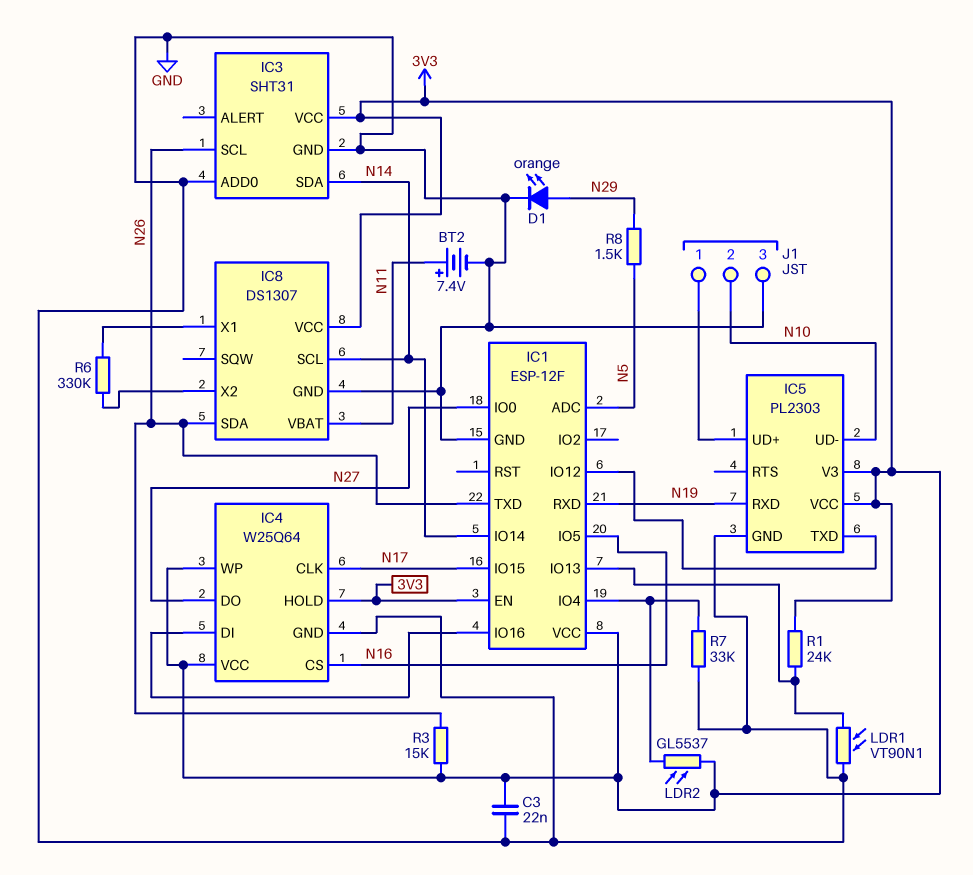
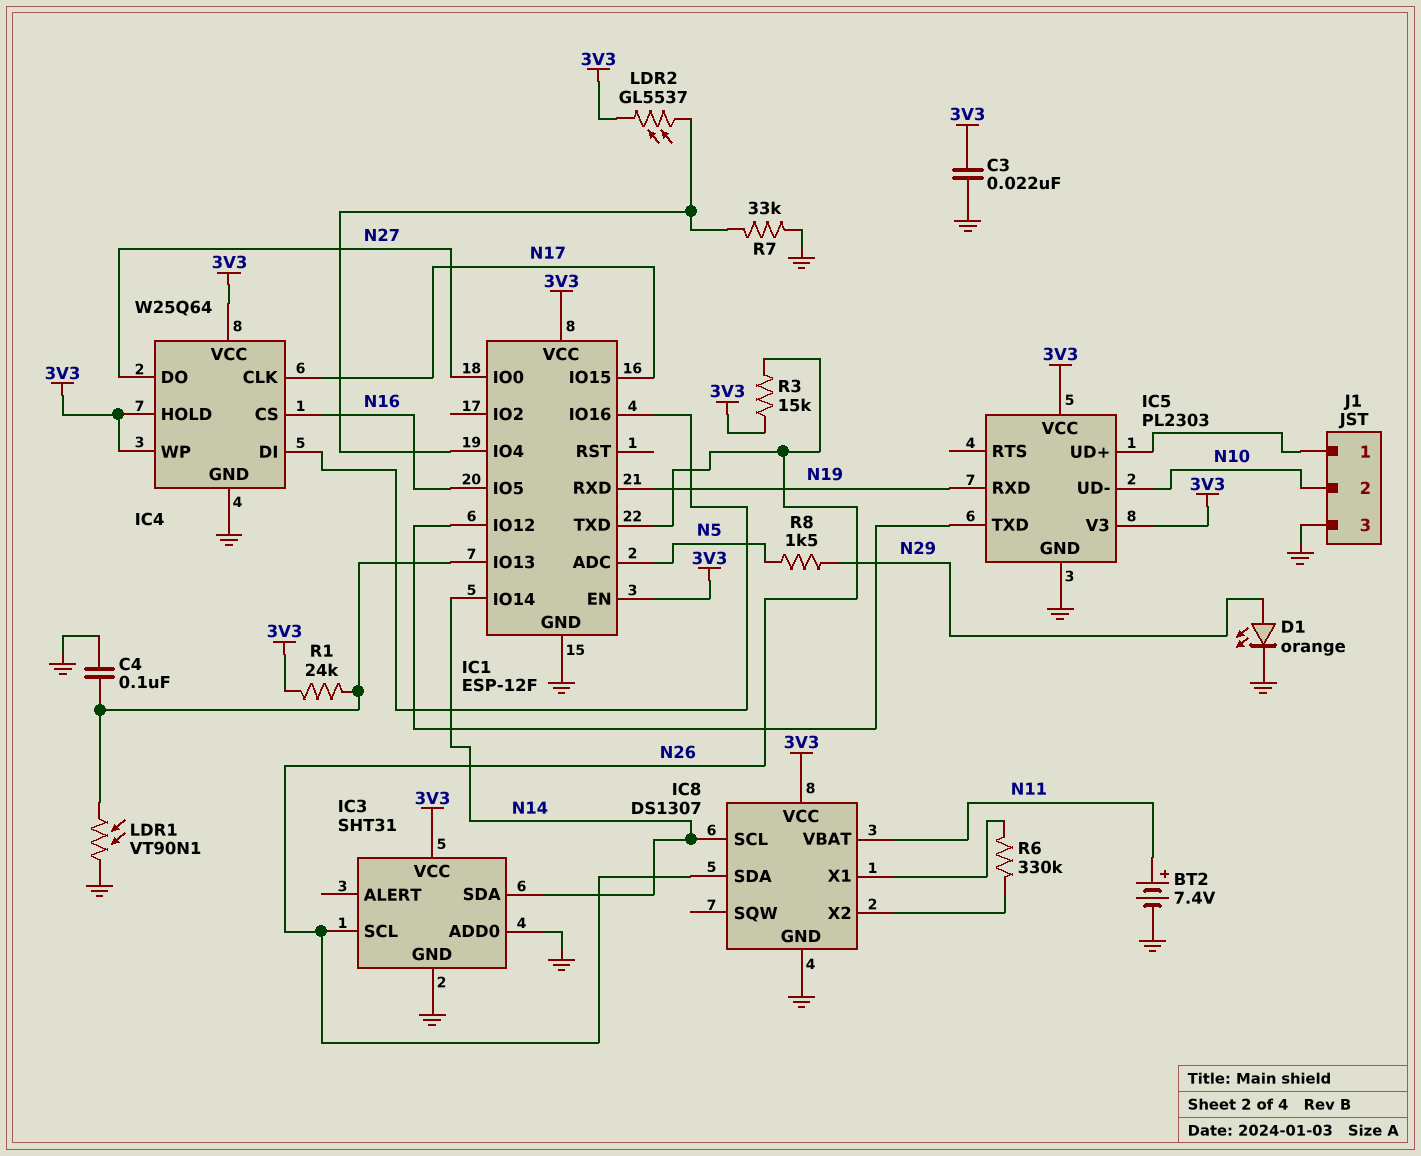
C4: none -> 100nF (GND, IC1/IO13)

